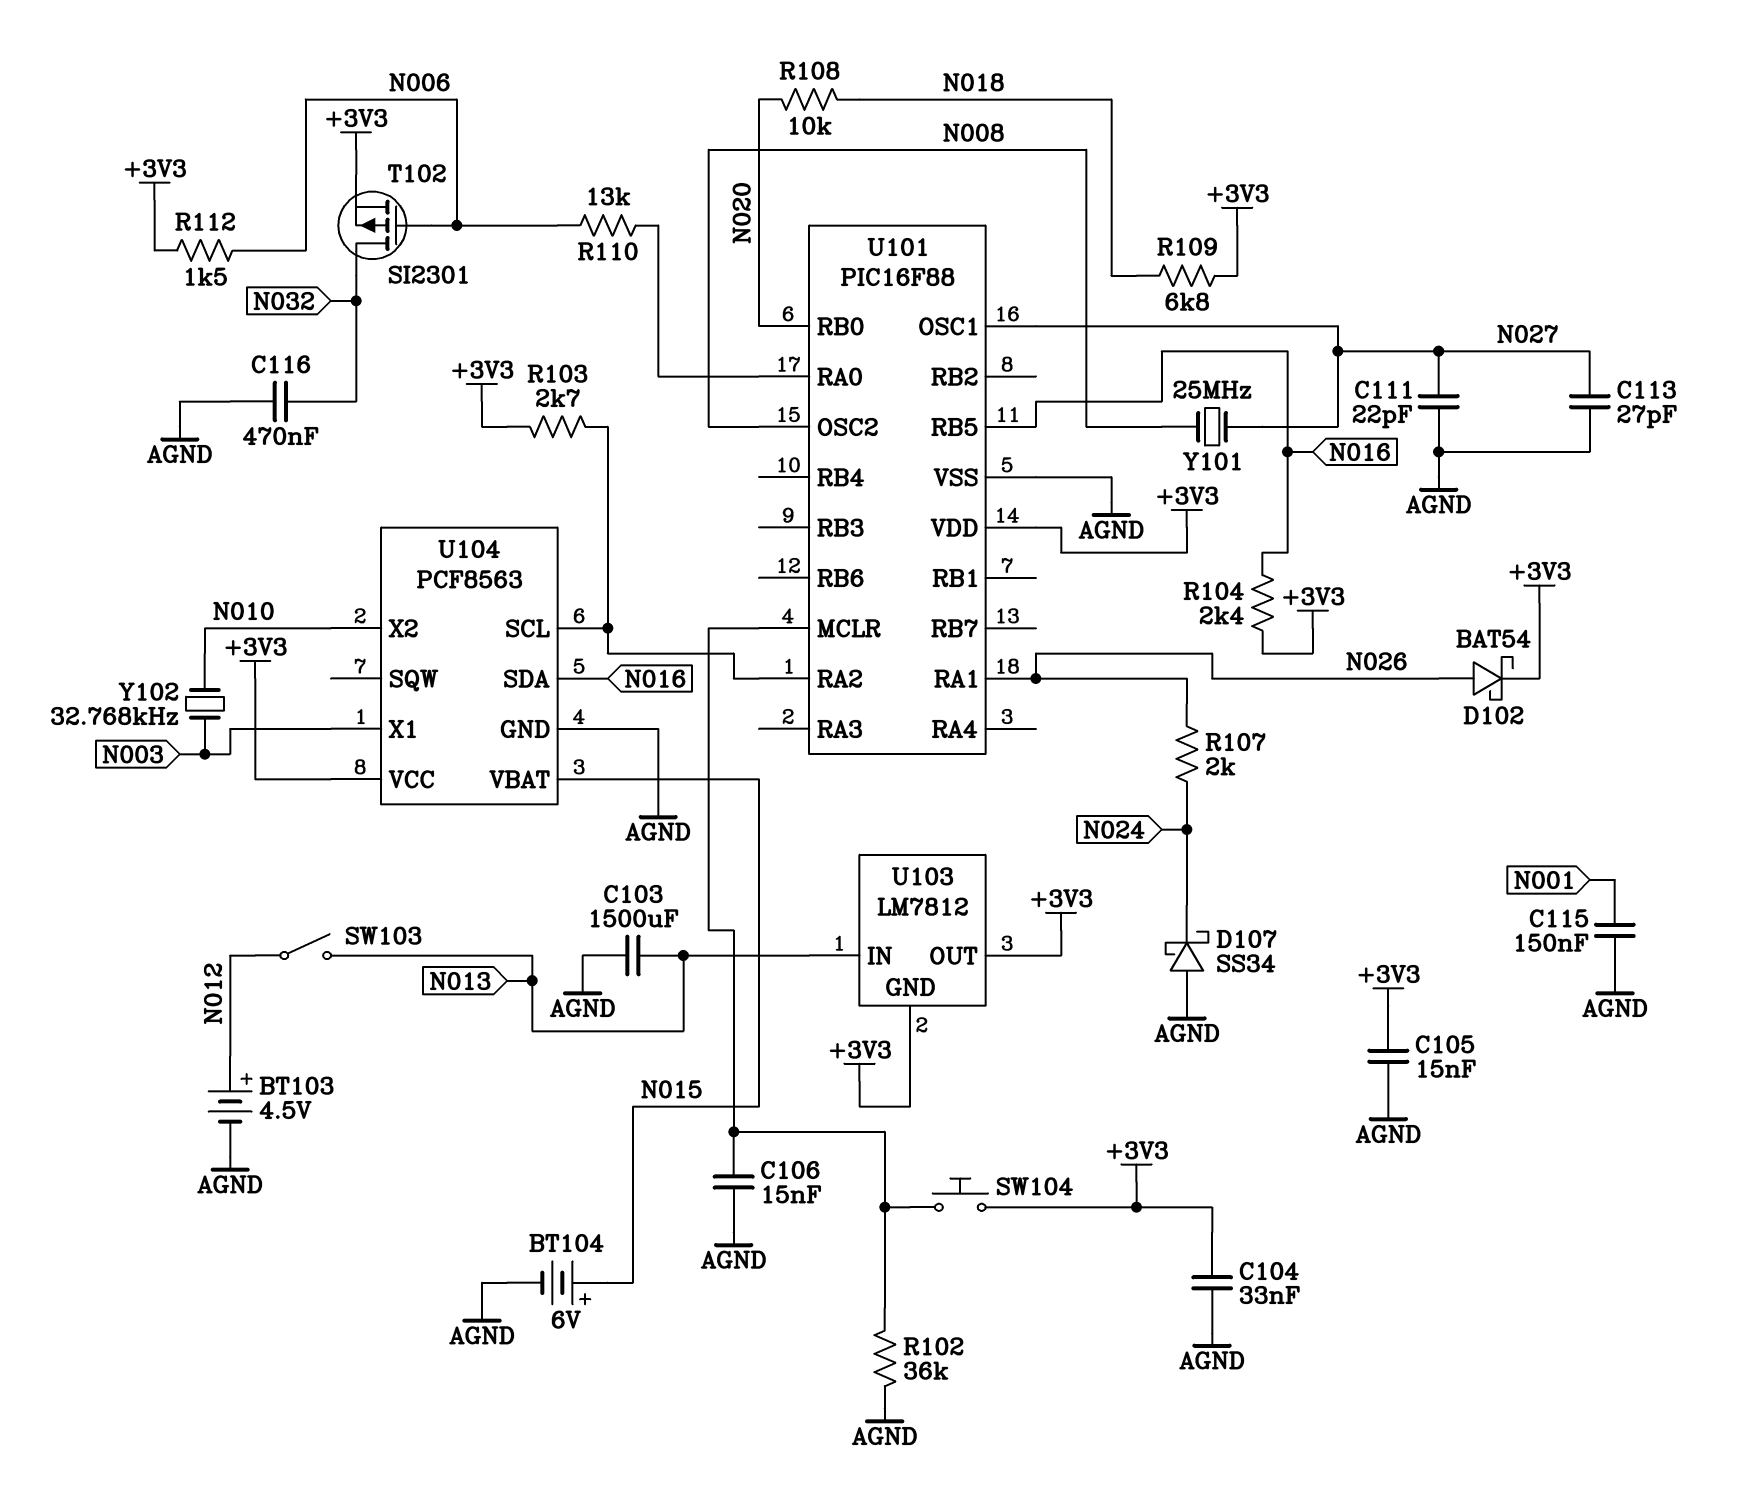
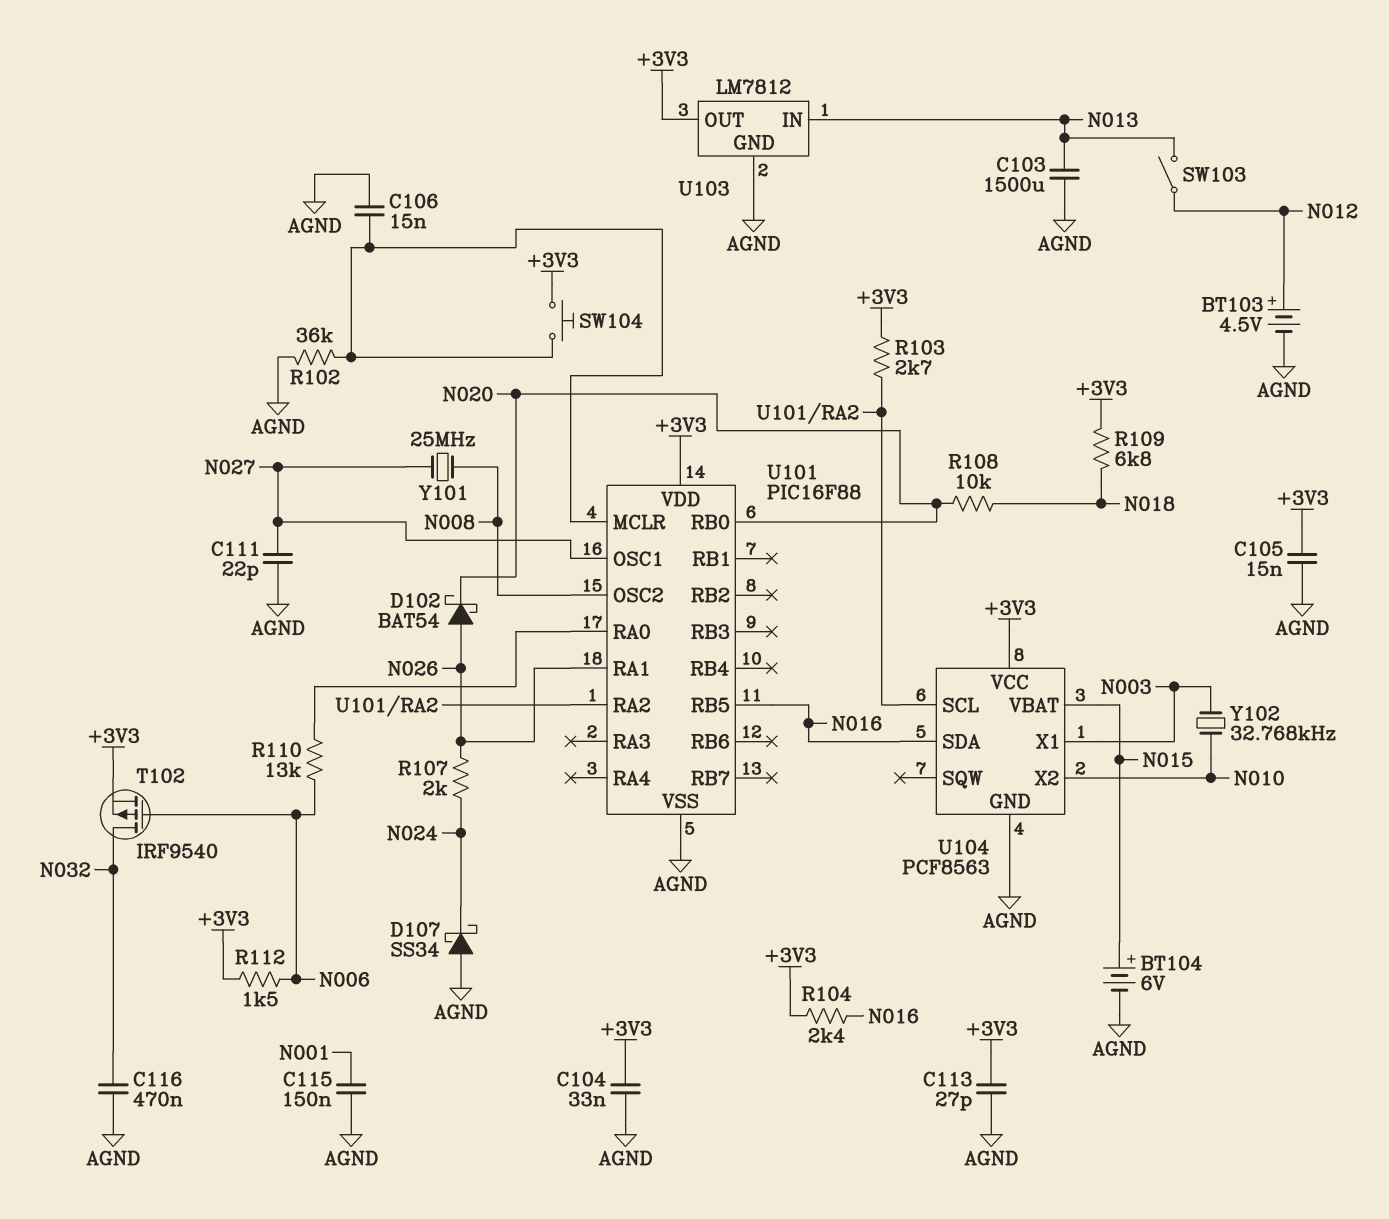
C113: 27pF (AGND, N027) -> 27pF (+3V3, AGND)
D102: schottky BAT54 (A N026, K +3V3) -> schottky BAT54 (A N026, K N020)
T102: PMOS SI2301 (G N006, D N032, S +3V3) -> PMOS IRF9540 (G N006, D N032, S +3V3)
U103 pin GND: +3V3 -> AGND

